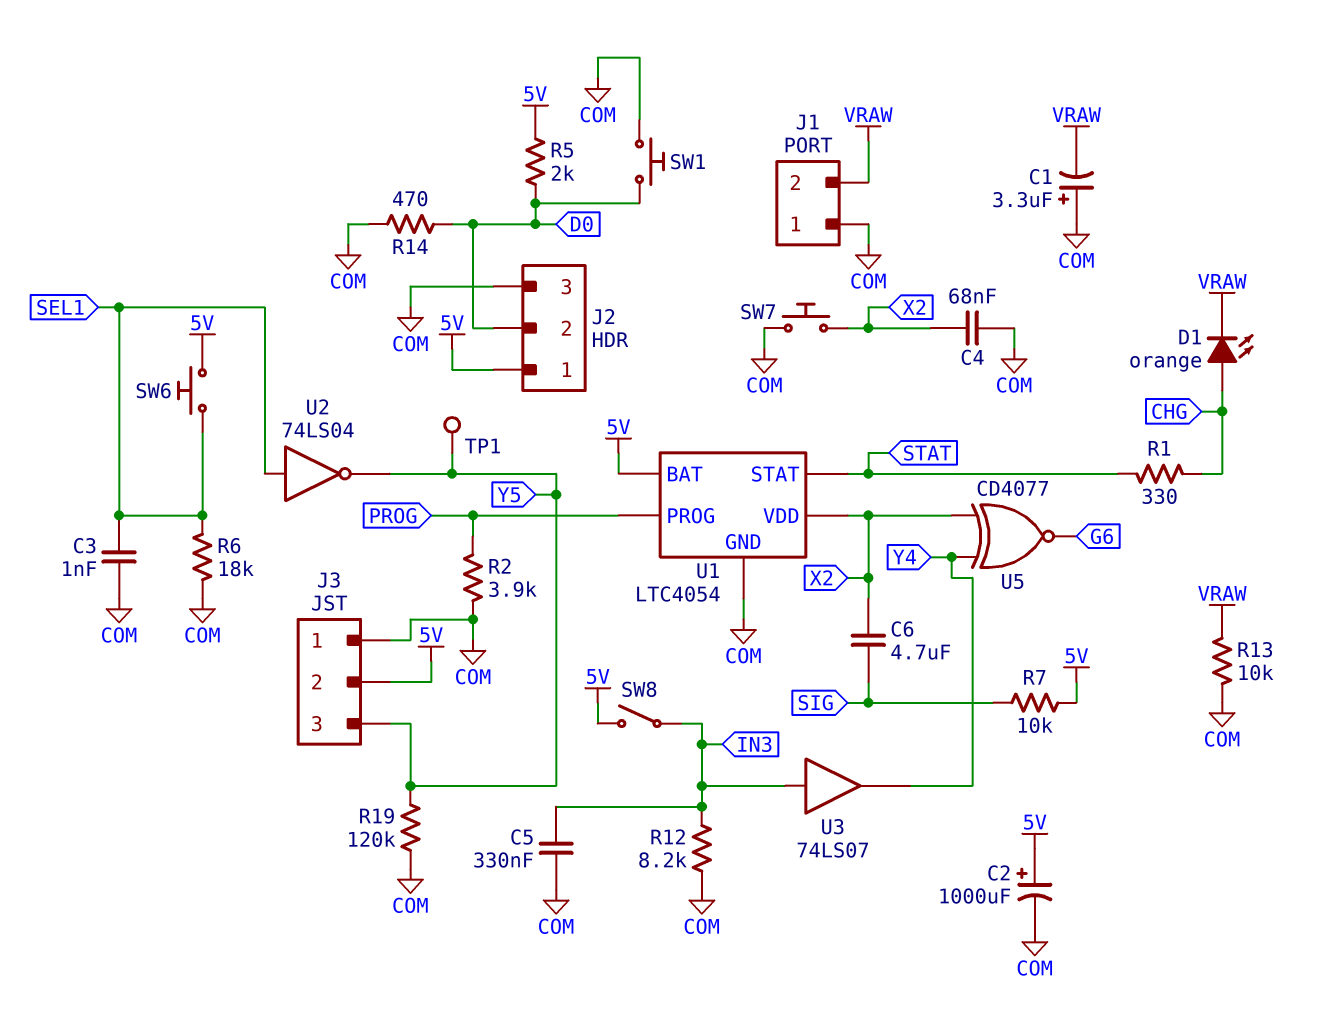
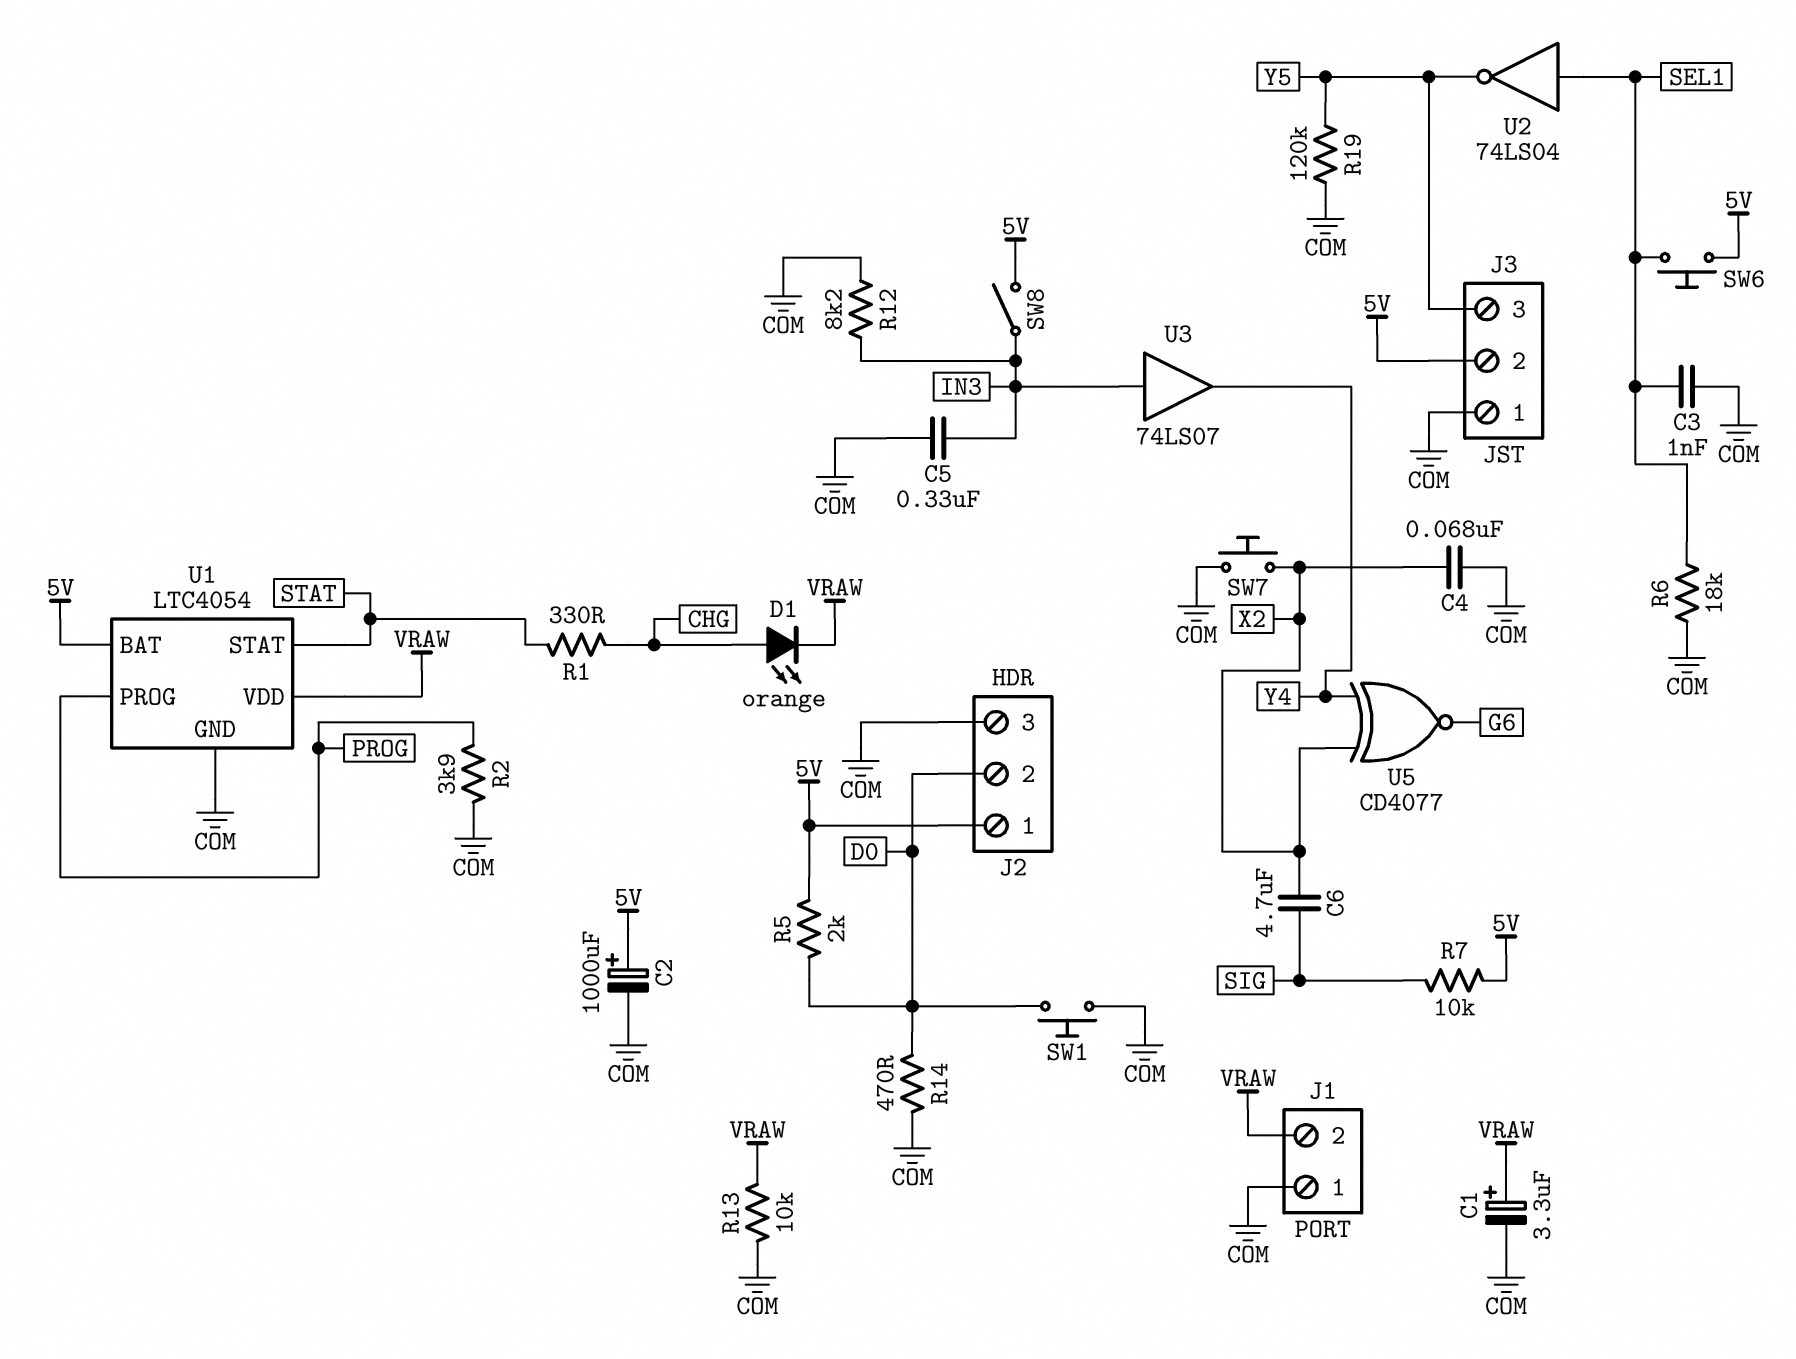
C1: 3.3uF (plus COM, minus VRAW) -> 3.3uF (plus VRAW, minus COM)
TP1: test point (Y5) -> none
U1 pin VDD: X2 -> VRAW

